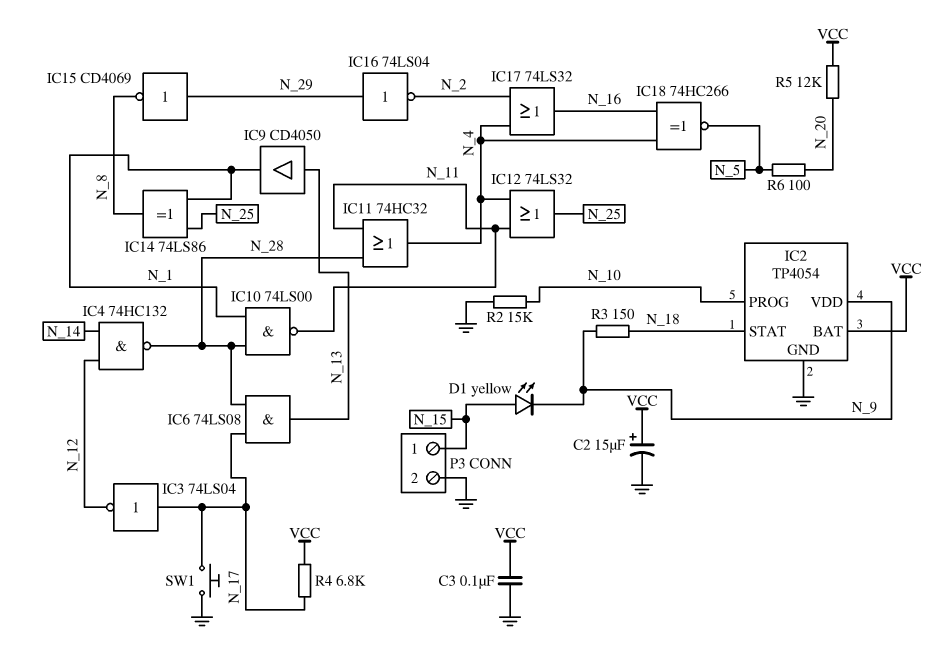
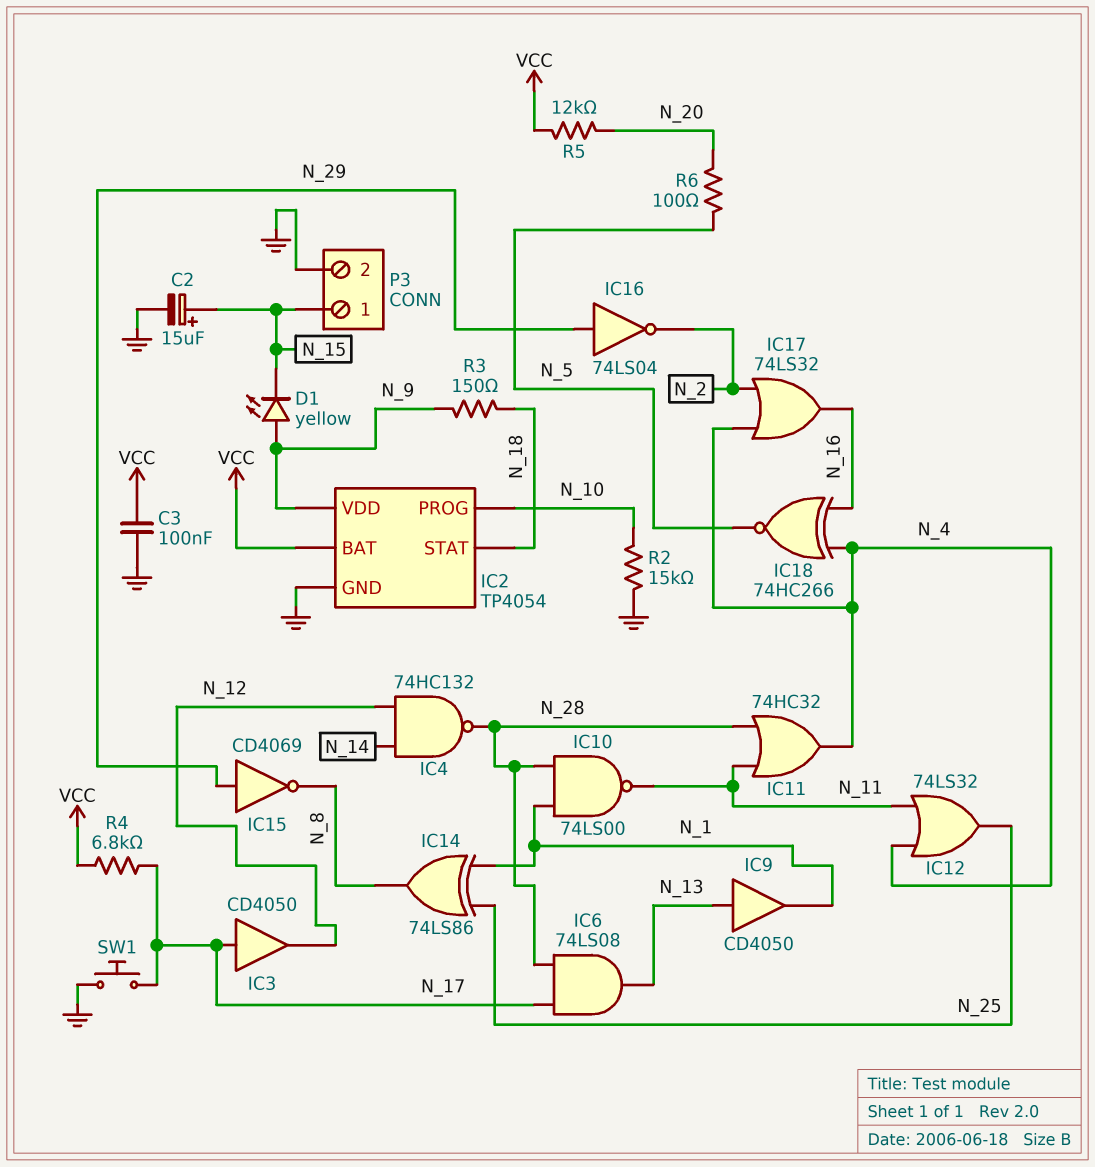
C2: 15uF (plus VCC, minus GND) -> 15uF (plus N_15, minus GND)
D1: LED yellow (A N_15, K N_9) -> LED yellow (A N_9, K N_15)
IC3: NOT 74LS04 (in N_17, out N_12) -> buffer CD4050 (in N_17, out N_12)

